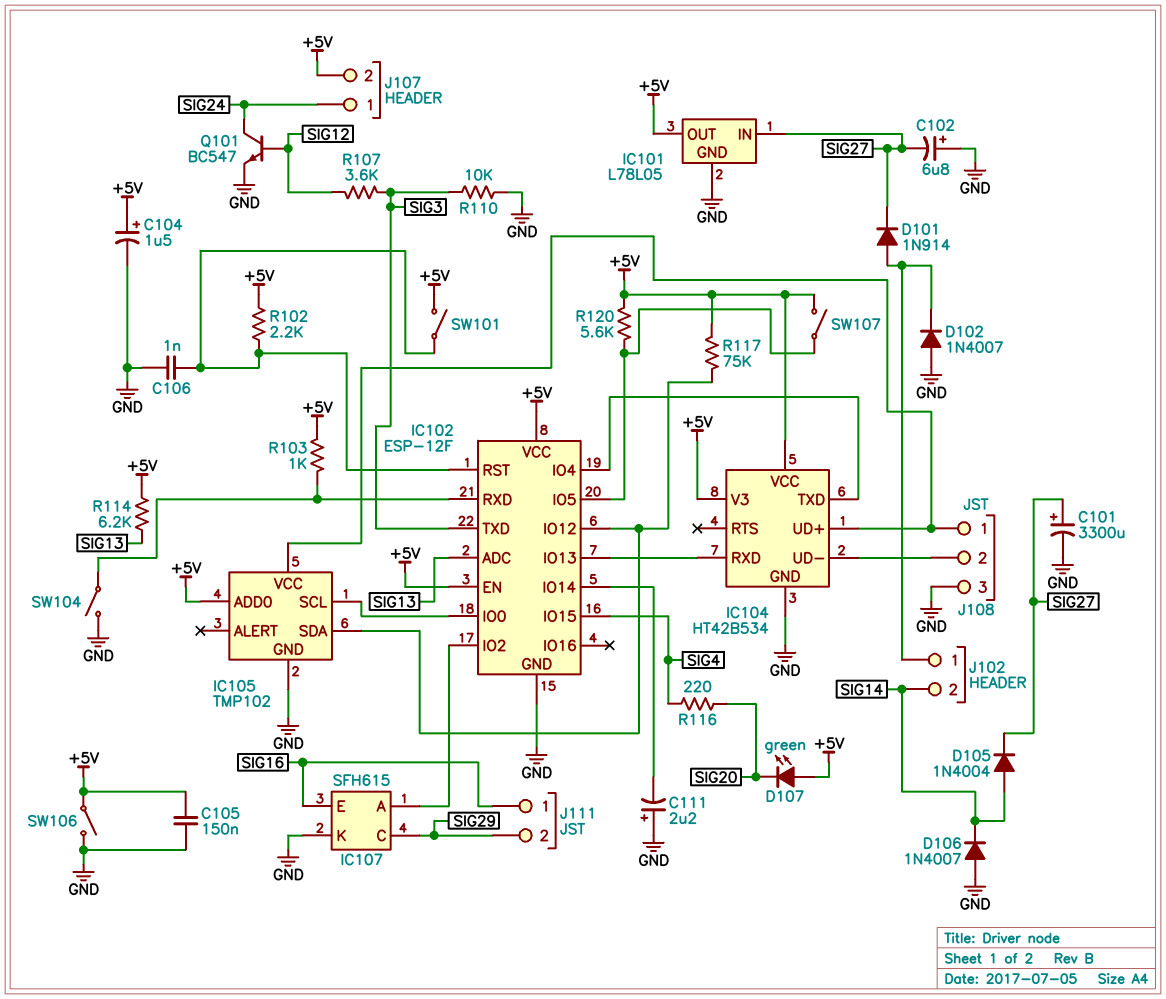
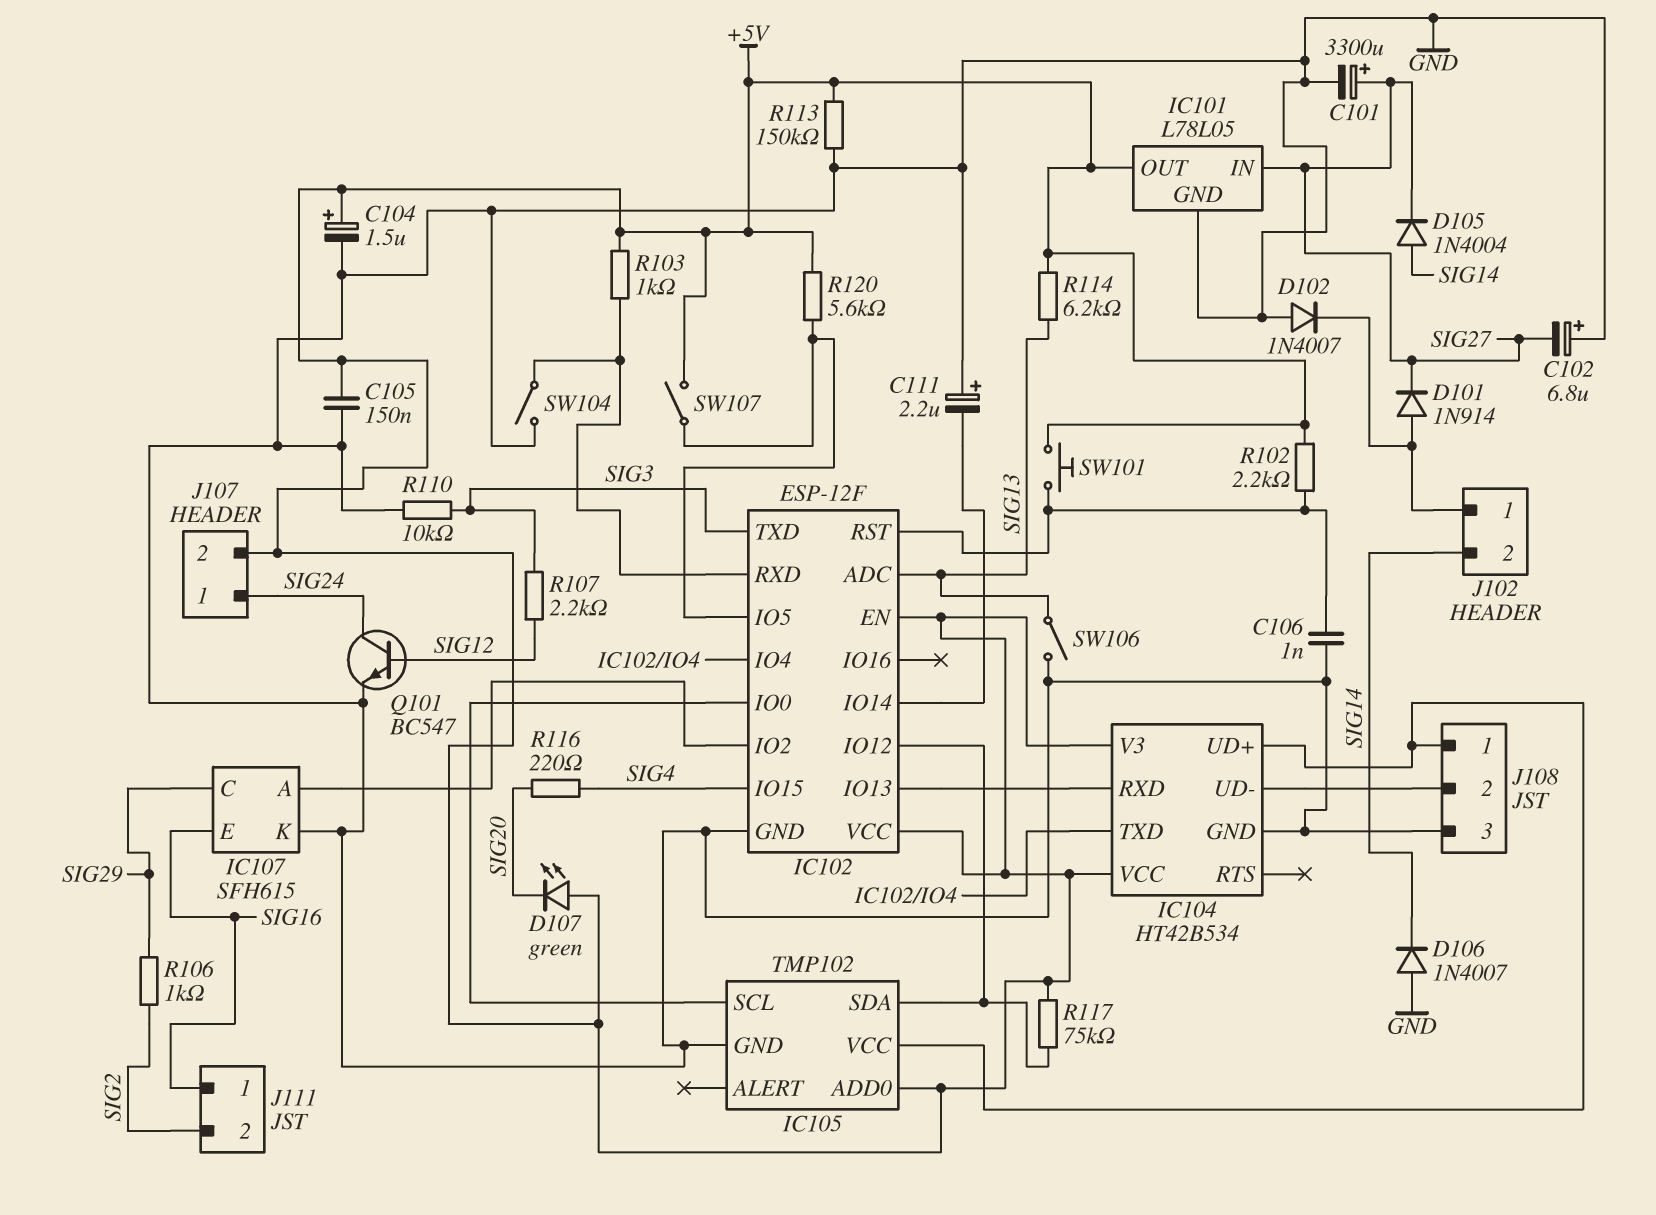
J111 pin 2: SIG29 -> SIG2
R106: none -> 1k (SIG2, SIG29)
R107: 3.6k (SIG3, SIG12) -> 2.2k (SIG3, SIG12)
R113: none -> 150k (+5V, GND)
SW101: switch (+5V, IC102/RST) -> button (+5V, IC102/RST)
SW106: switch (+5V, GND) -> switch (GND, SIG13)

